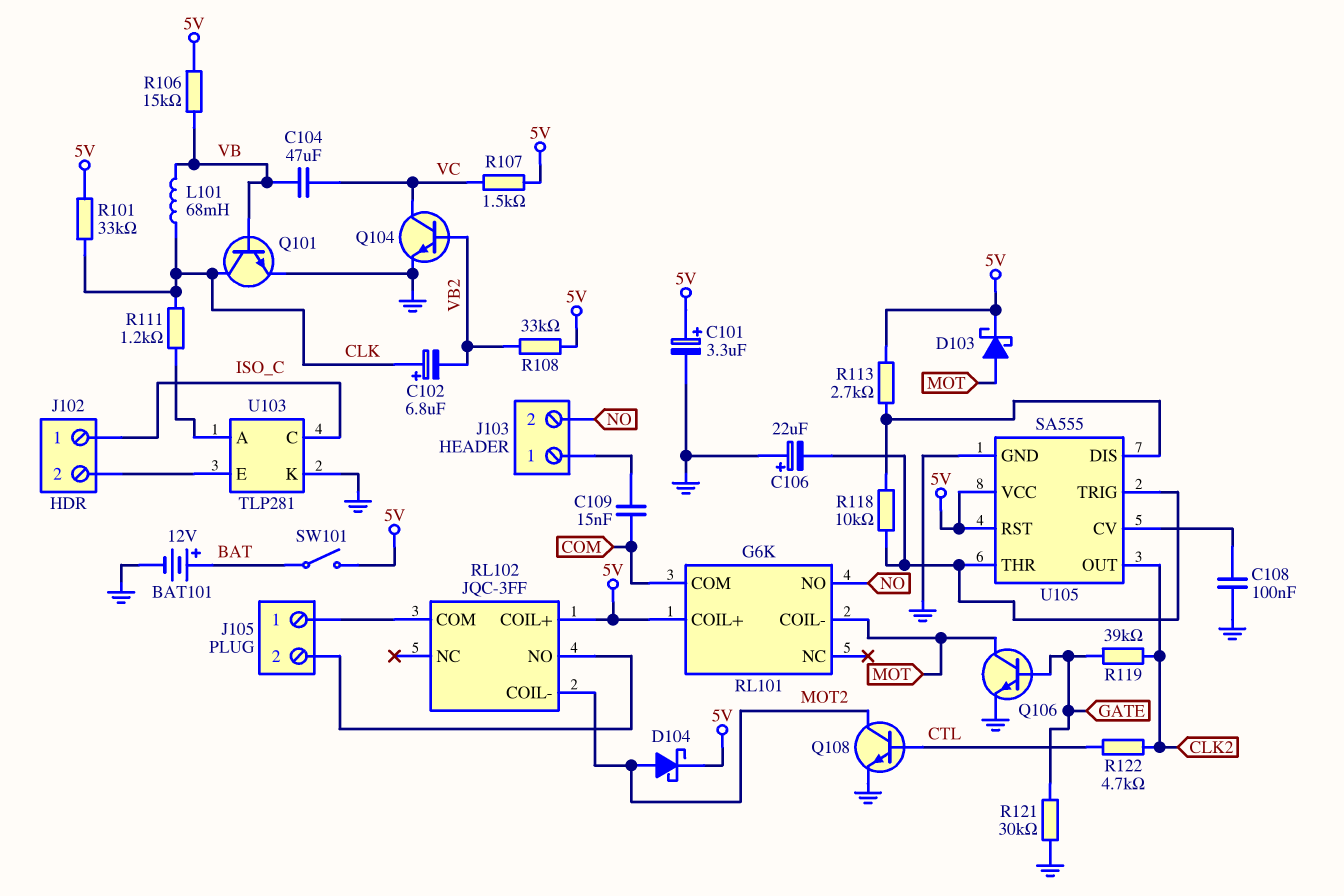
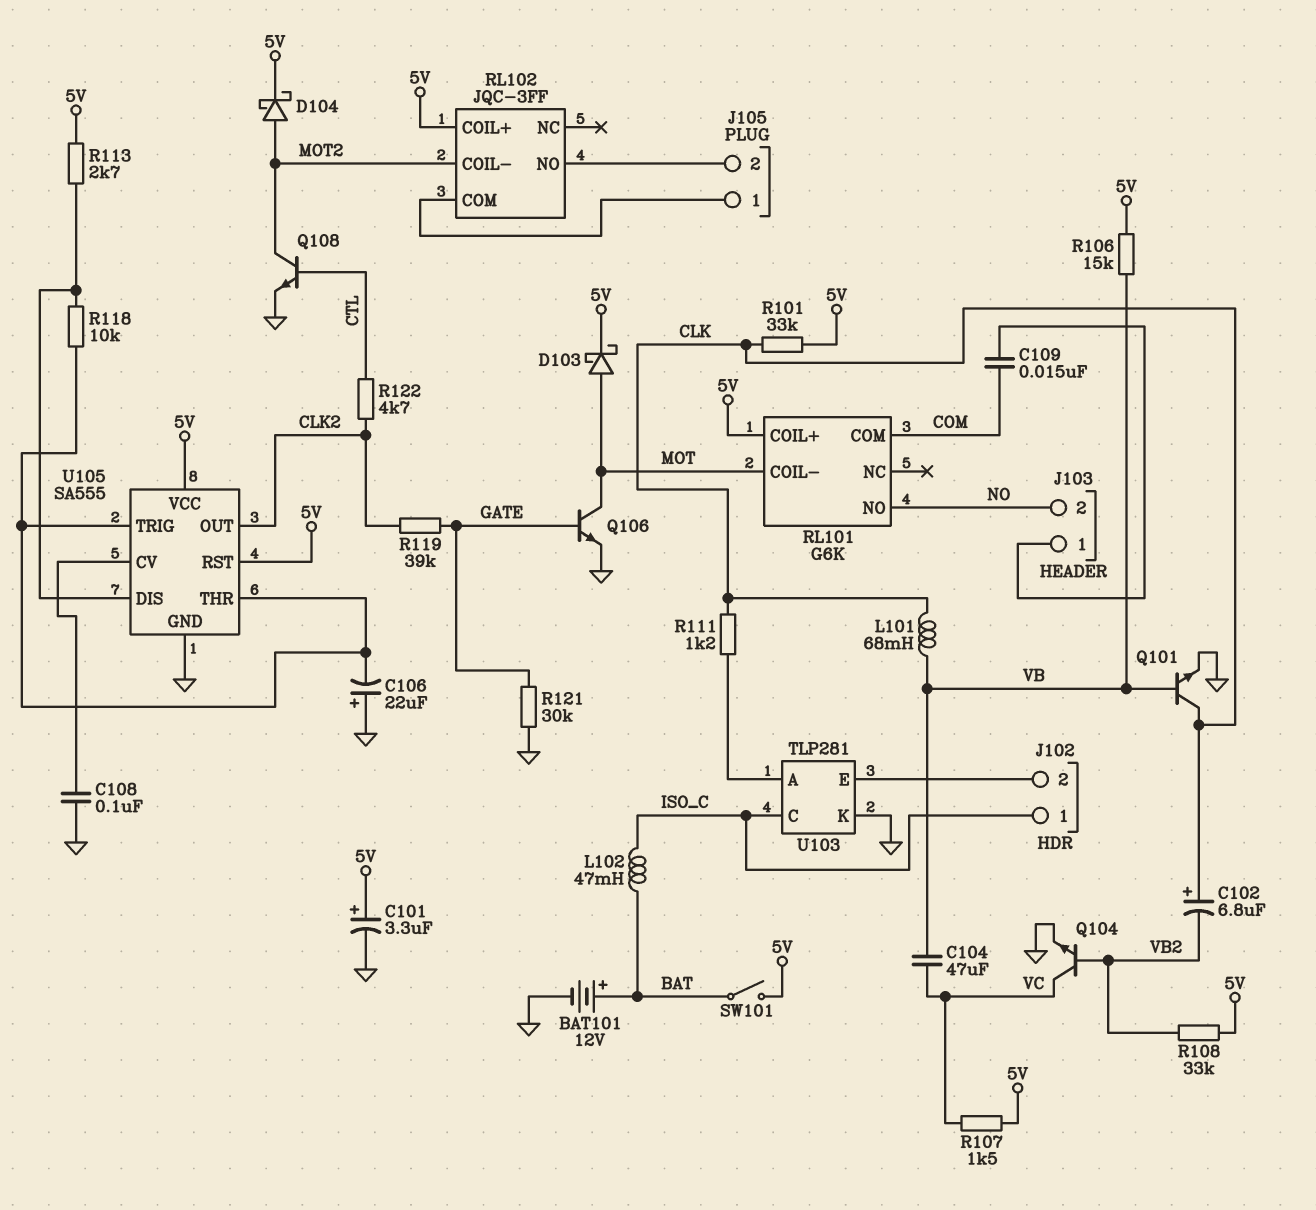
L102: none -> 47mH (BAT, ISO_C)

